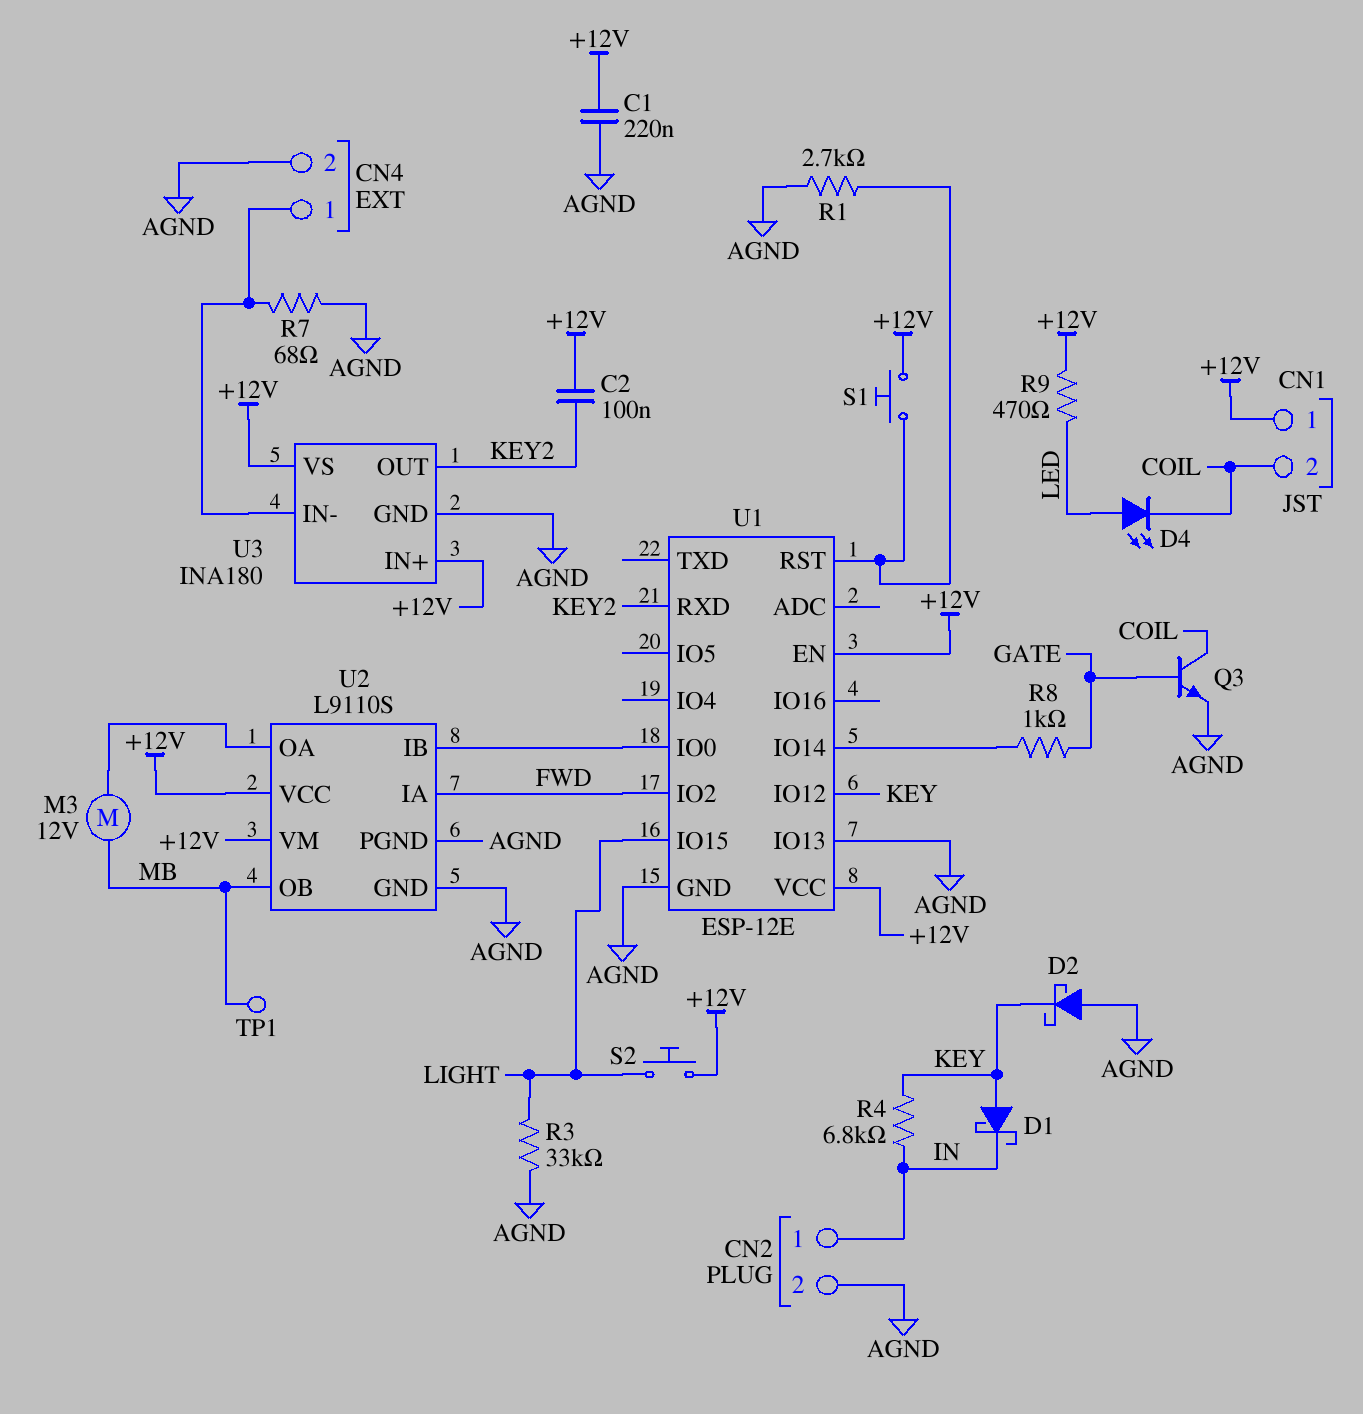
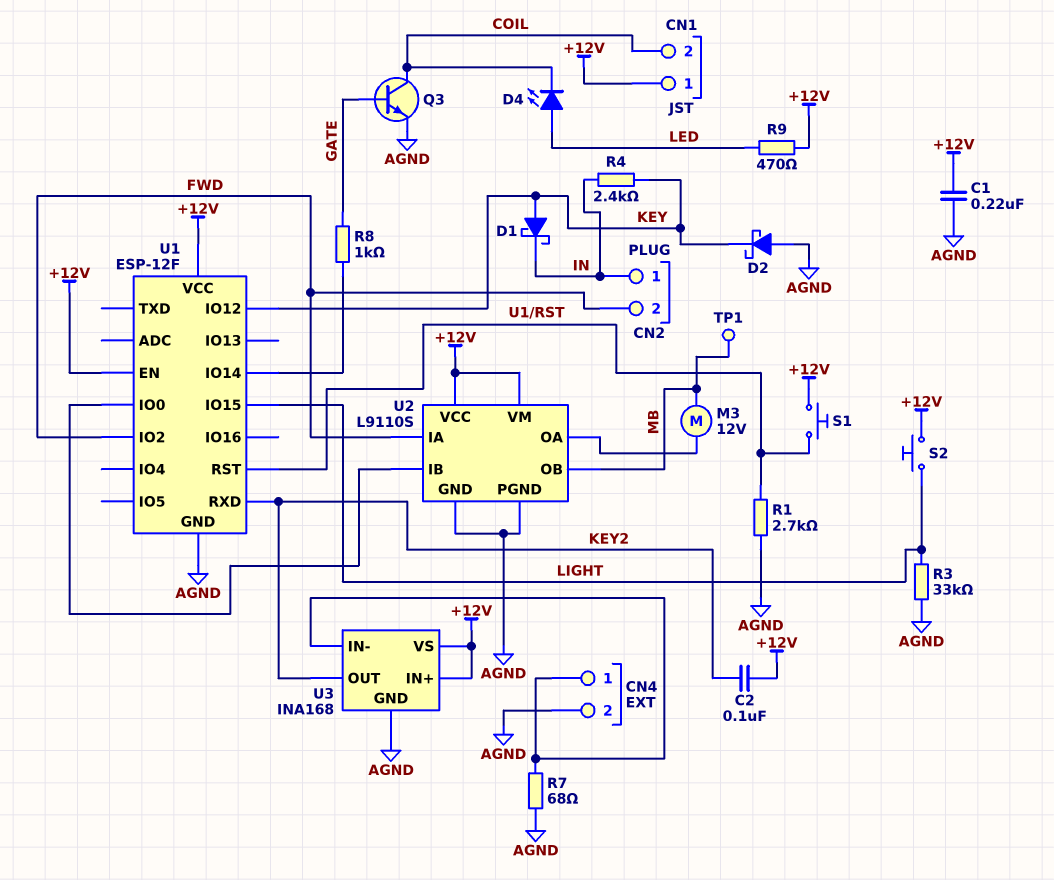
CN2 pin 2: AGND -> FWD
R4: 6.8k (IN, KEY) -> 2.4k (IN, KEY)
U1: ESP-12E -> ESP-12F
U1 pin IO13: AGND -> none
U3: INA180 -> INA168

